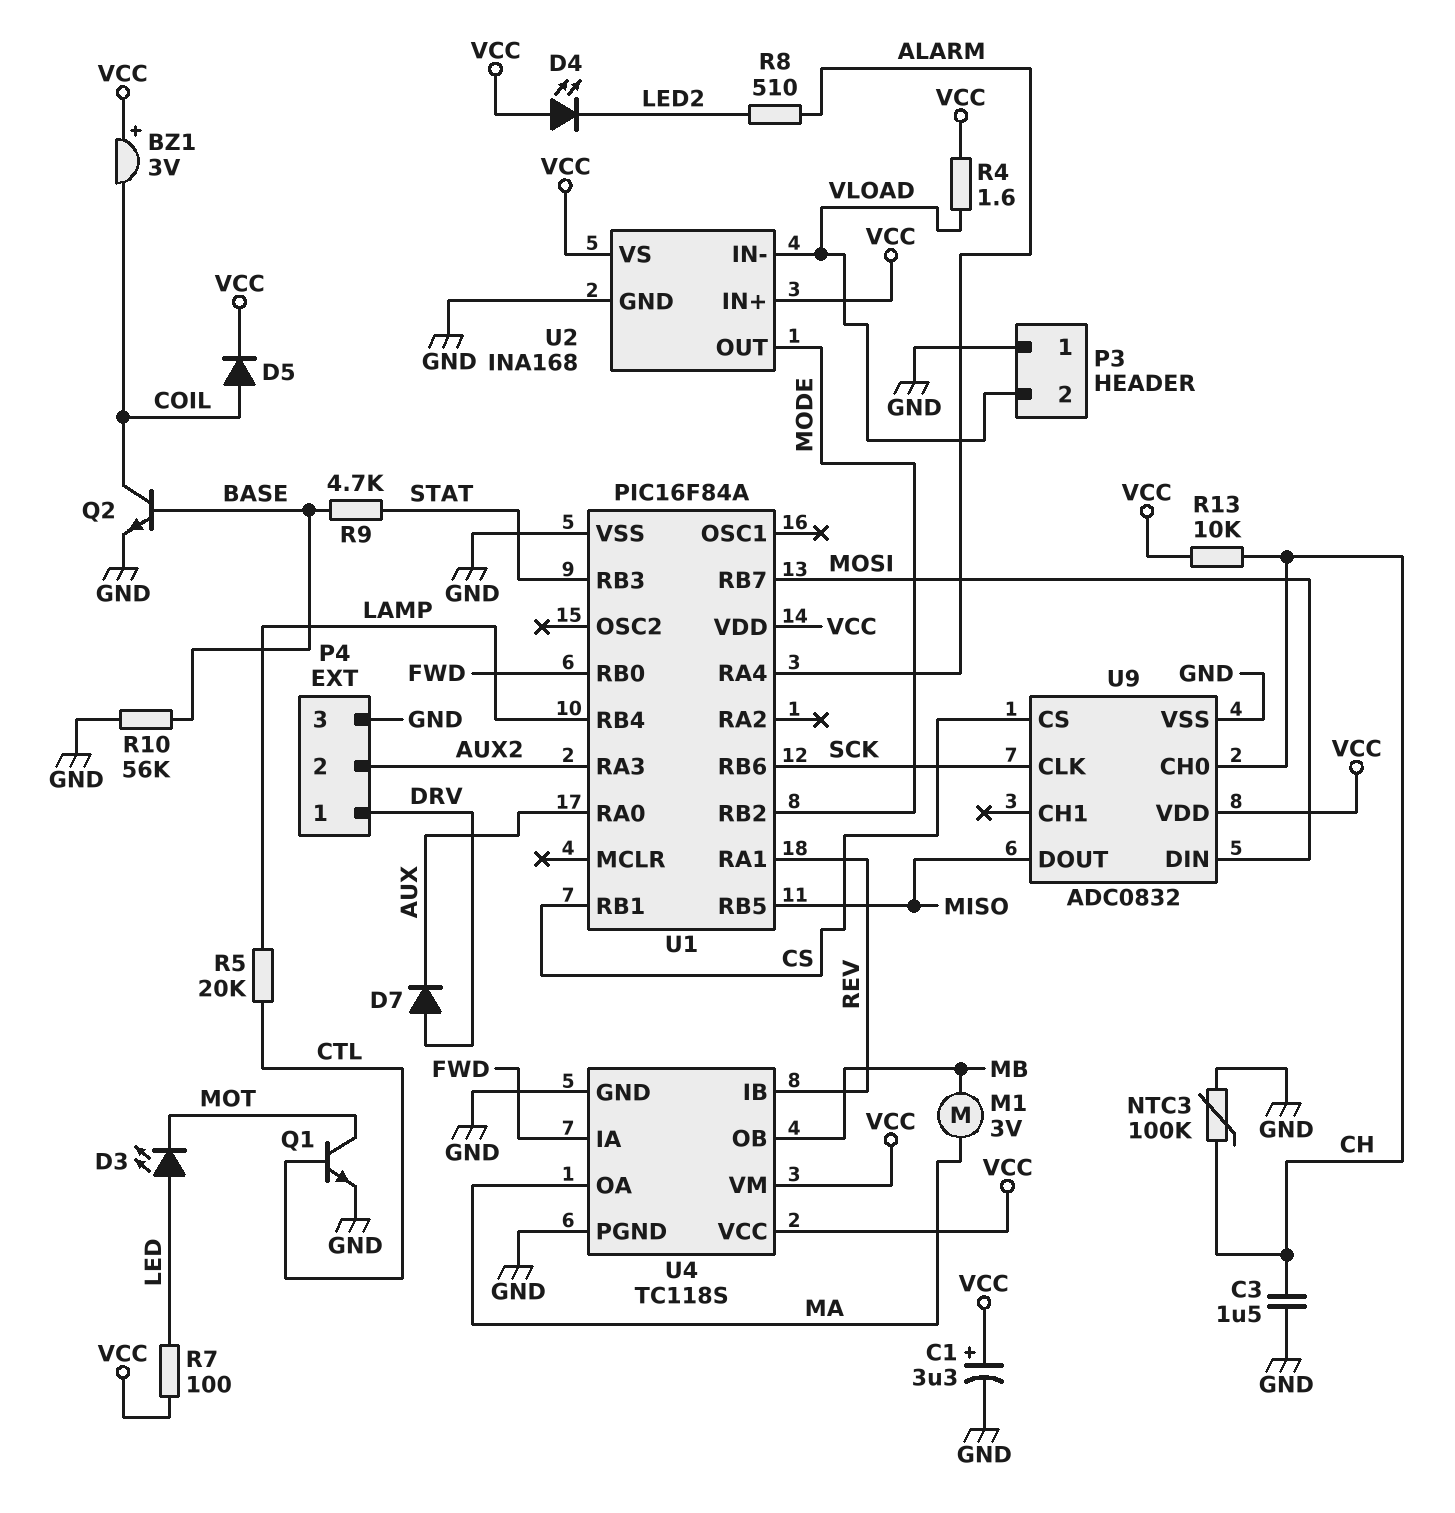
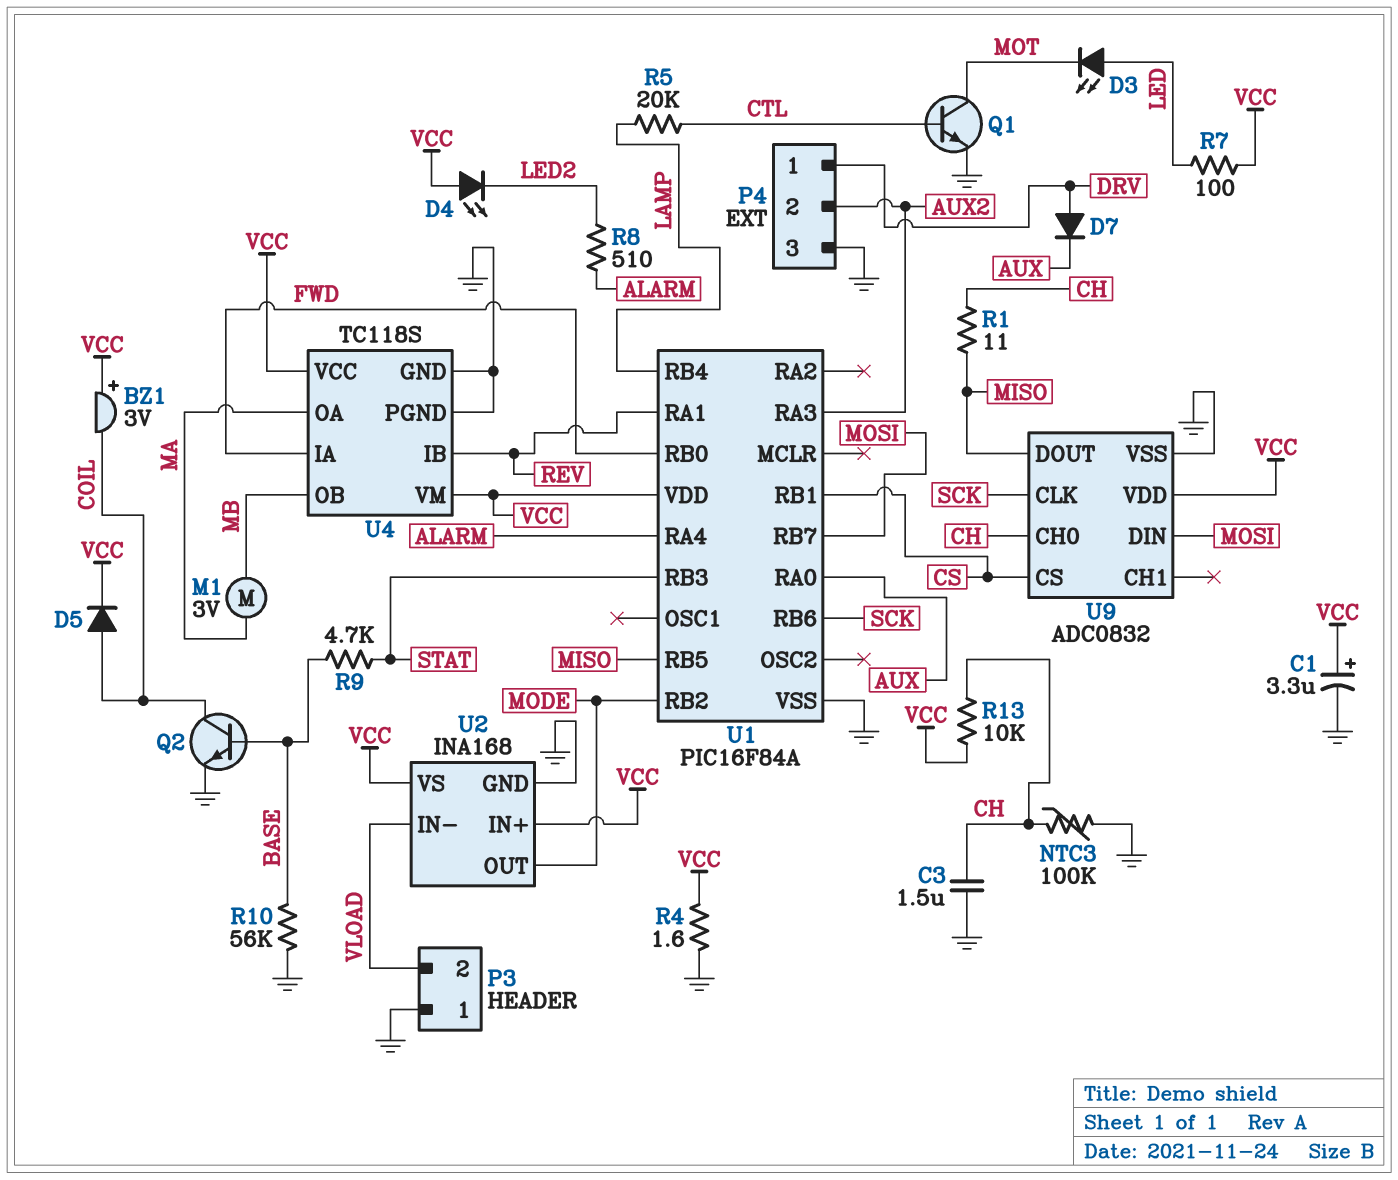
R1: none -> 11 (CH, MISO)
R4: 1.6 (VCC, VLOAD) -> 1.6 (GND, VCC)

